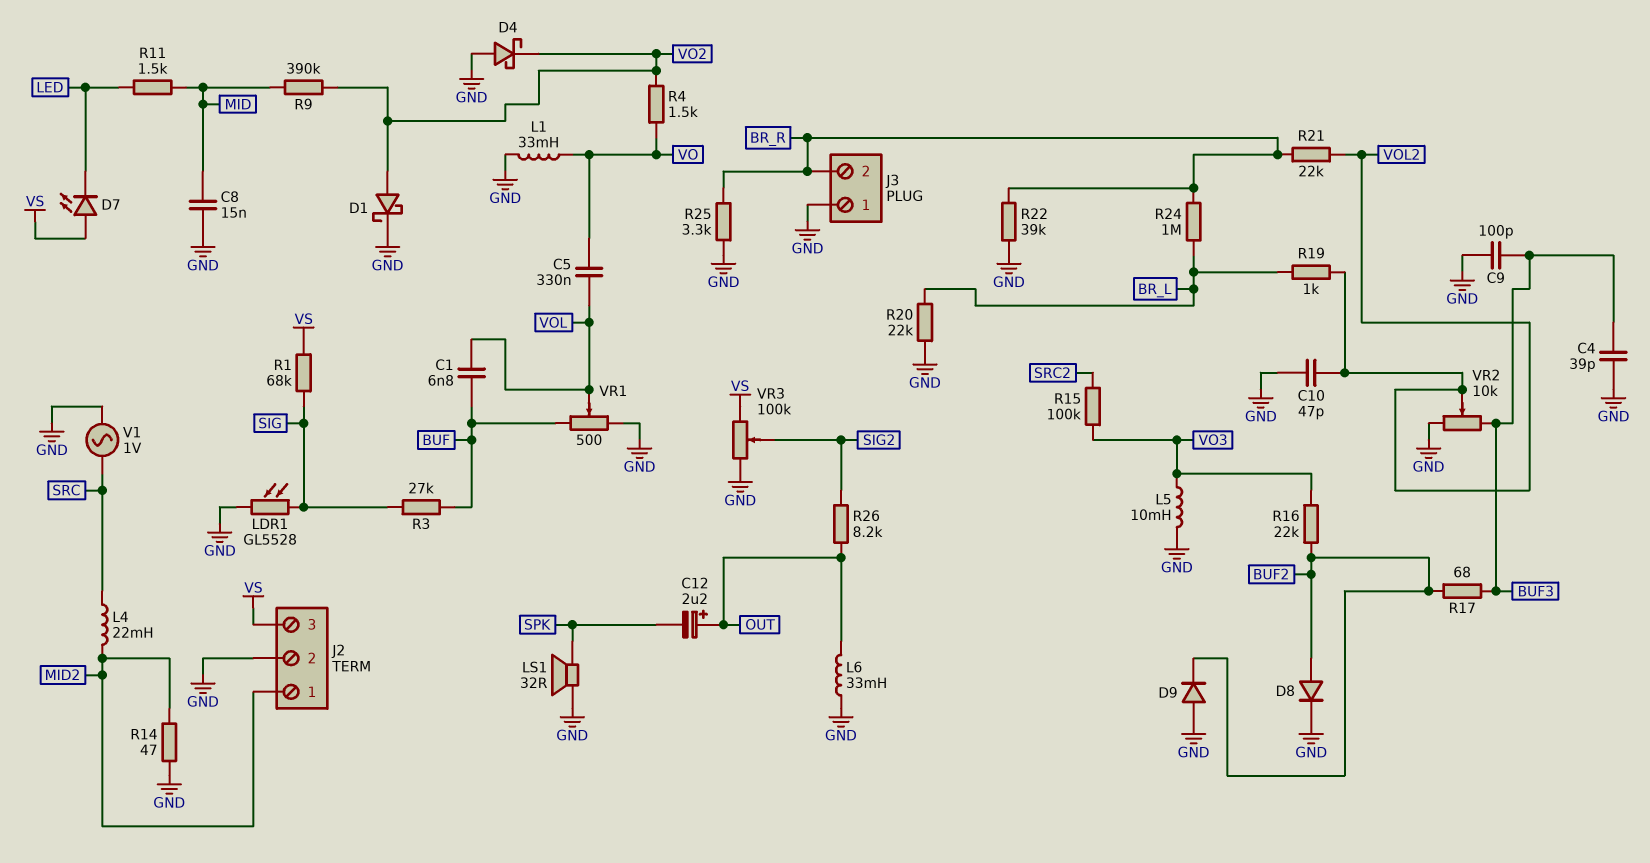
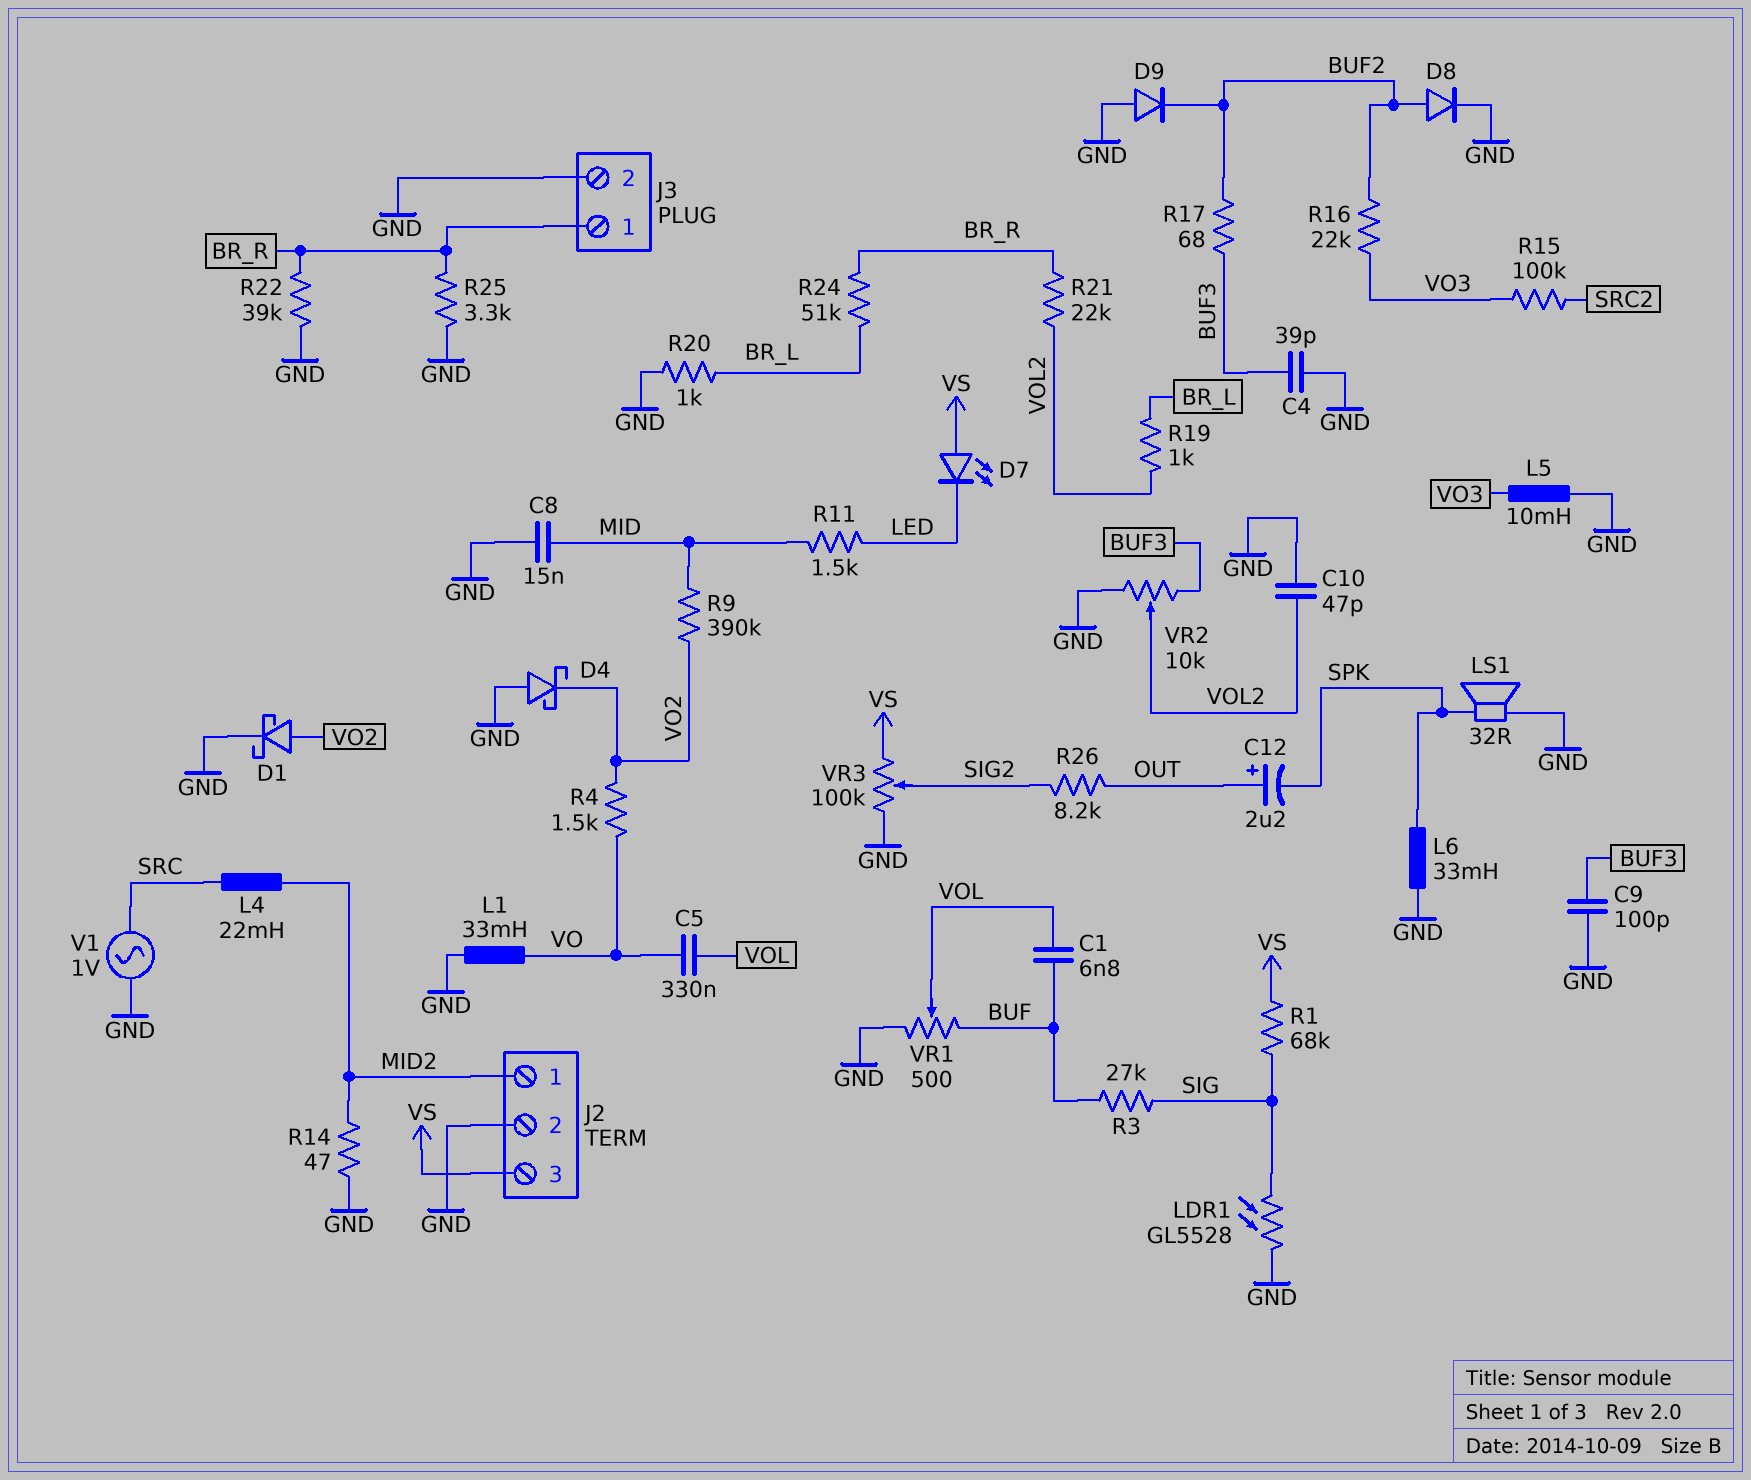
J3 pin 1: GND -> BR_R
J3 pin 2: BR_R -> GND
L6: 33mH (GND, OUT) -> 33mH (GND, SPK)
R20: 22k (BR_L, GND) -> 1k (BR_L, GND)
R24: 1M (BR_L, BR_R) -> 51k (BR_L, BR_R)

